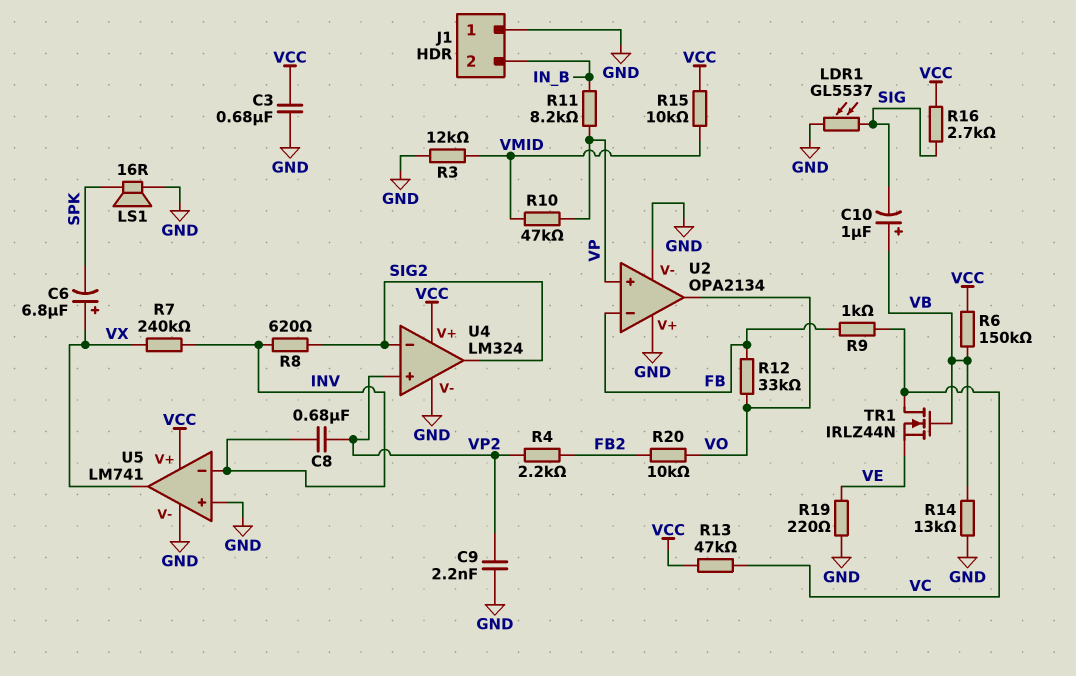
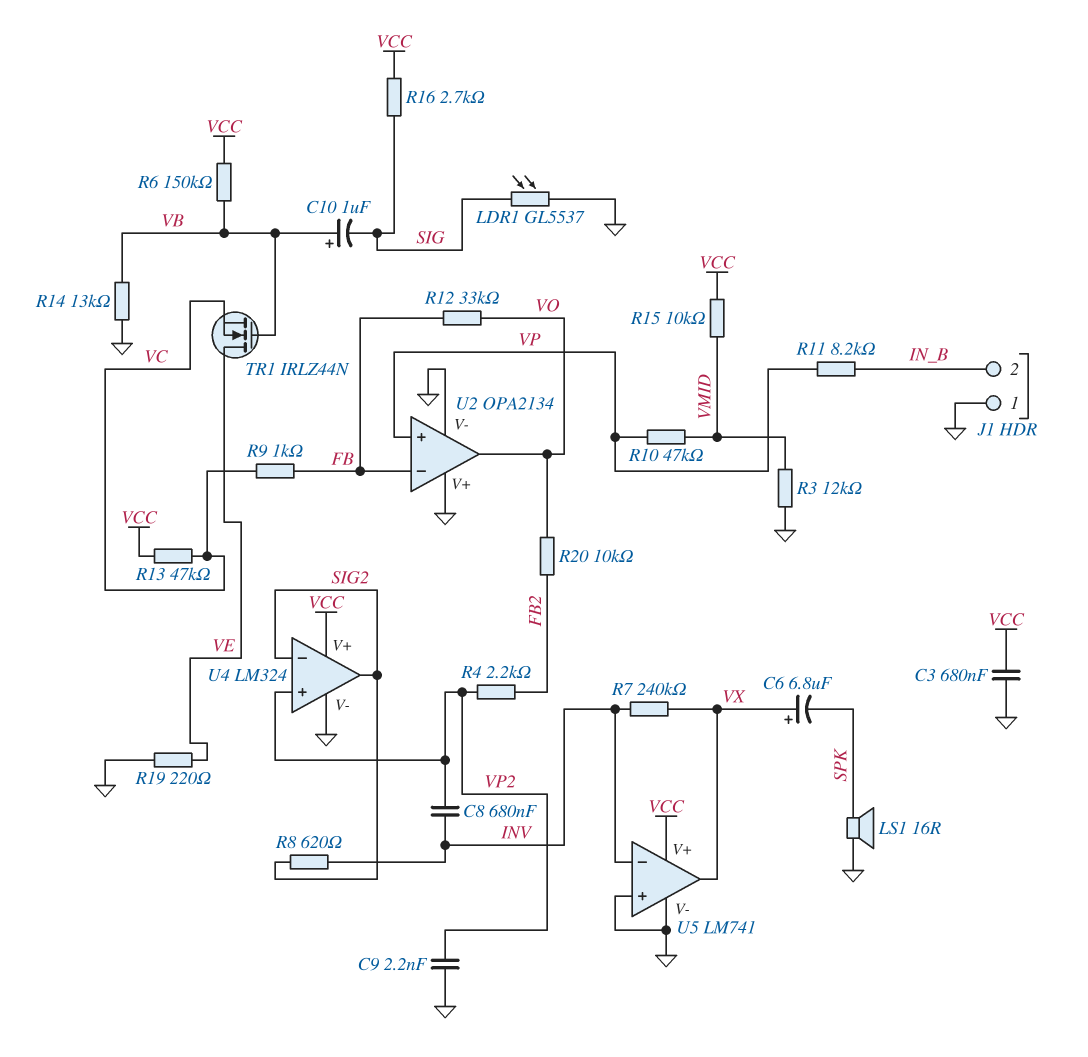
TR1: NMOS IRLZ44N (G VB, D VC, S VE) -> NMOS IRLZ44N (G VB, D VE, S VC)

